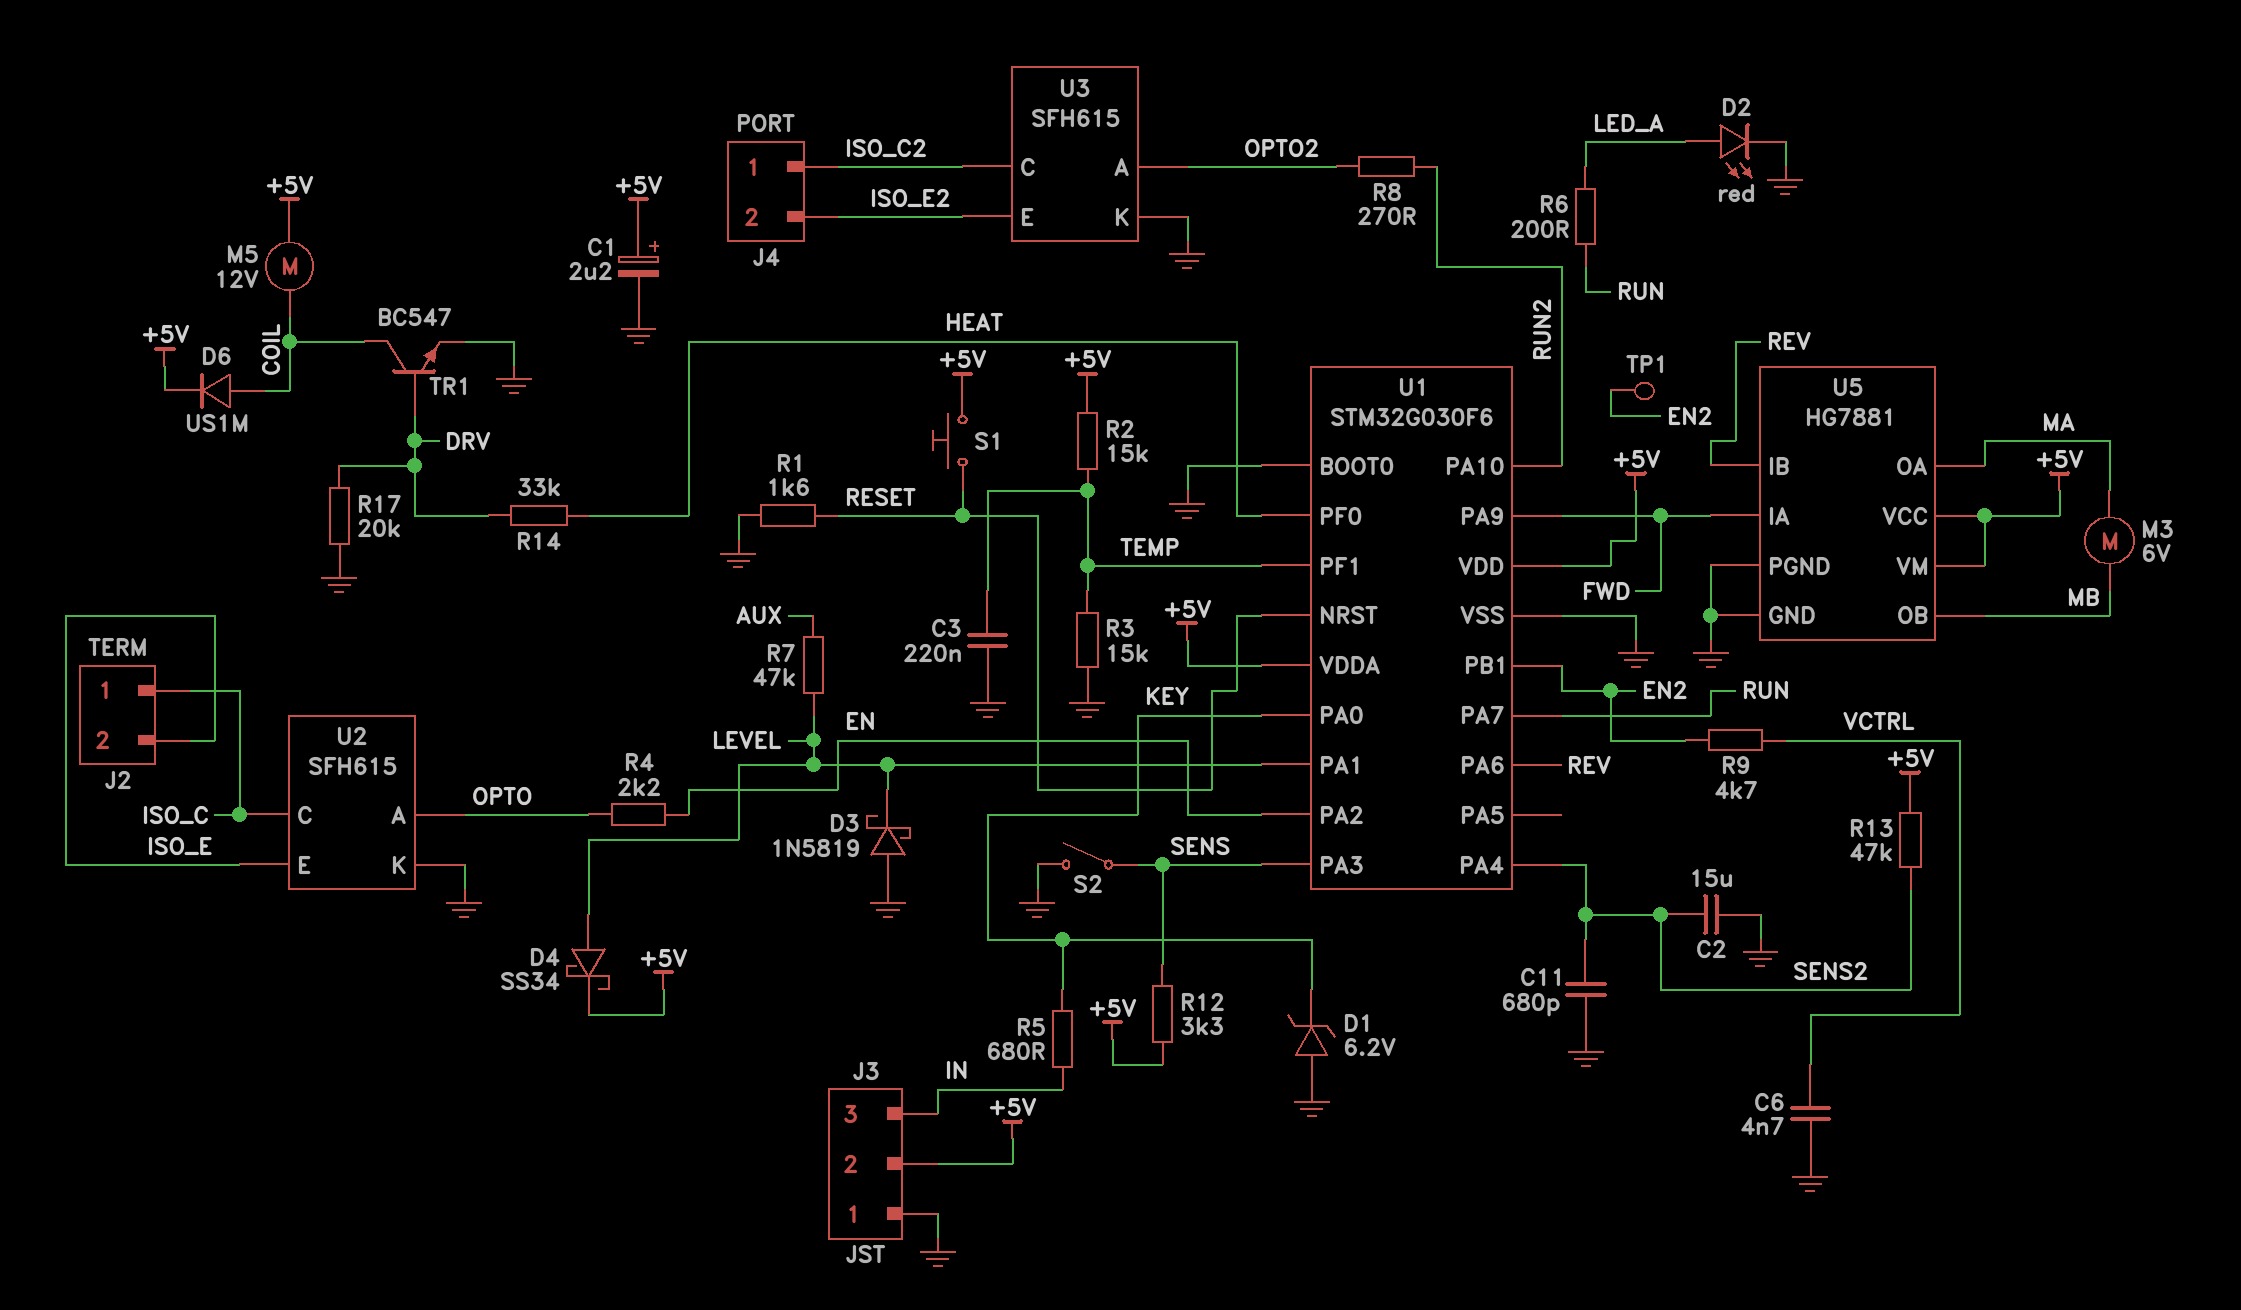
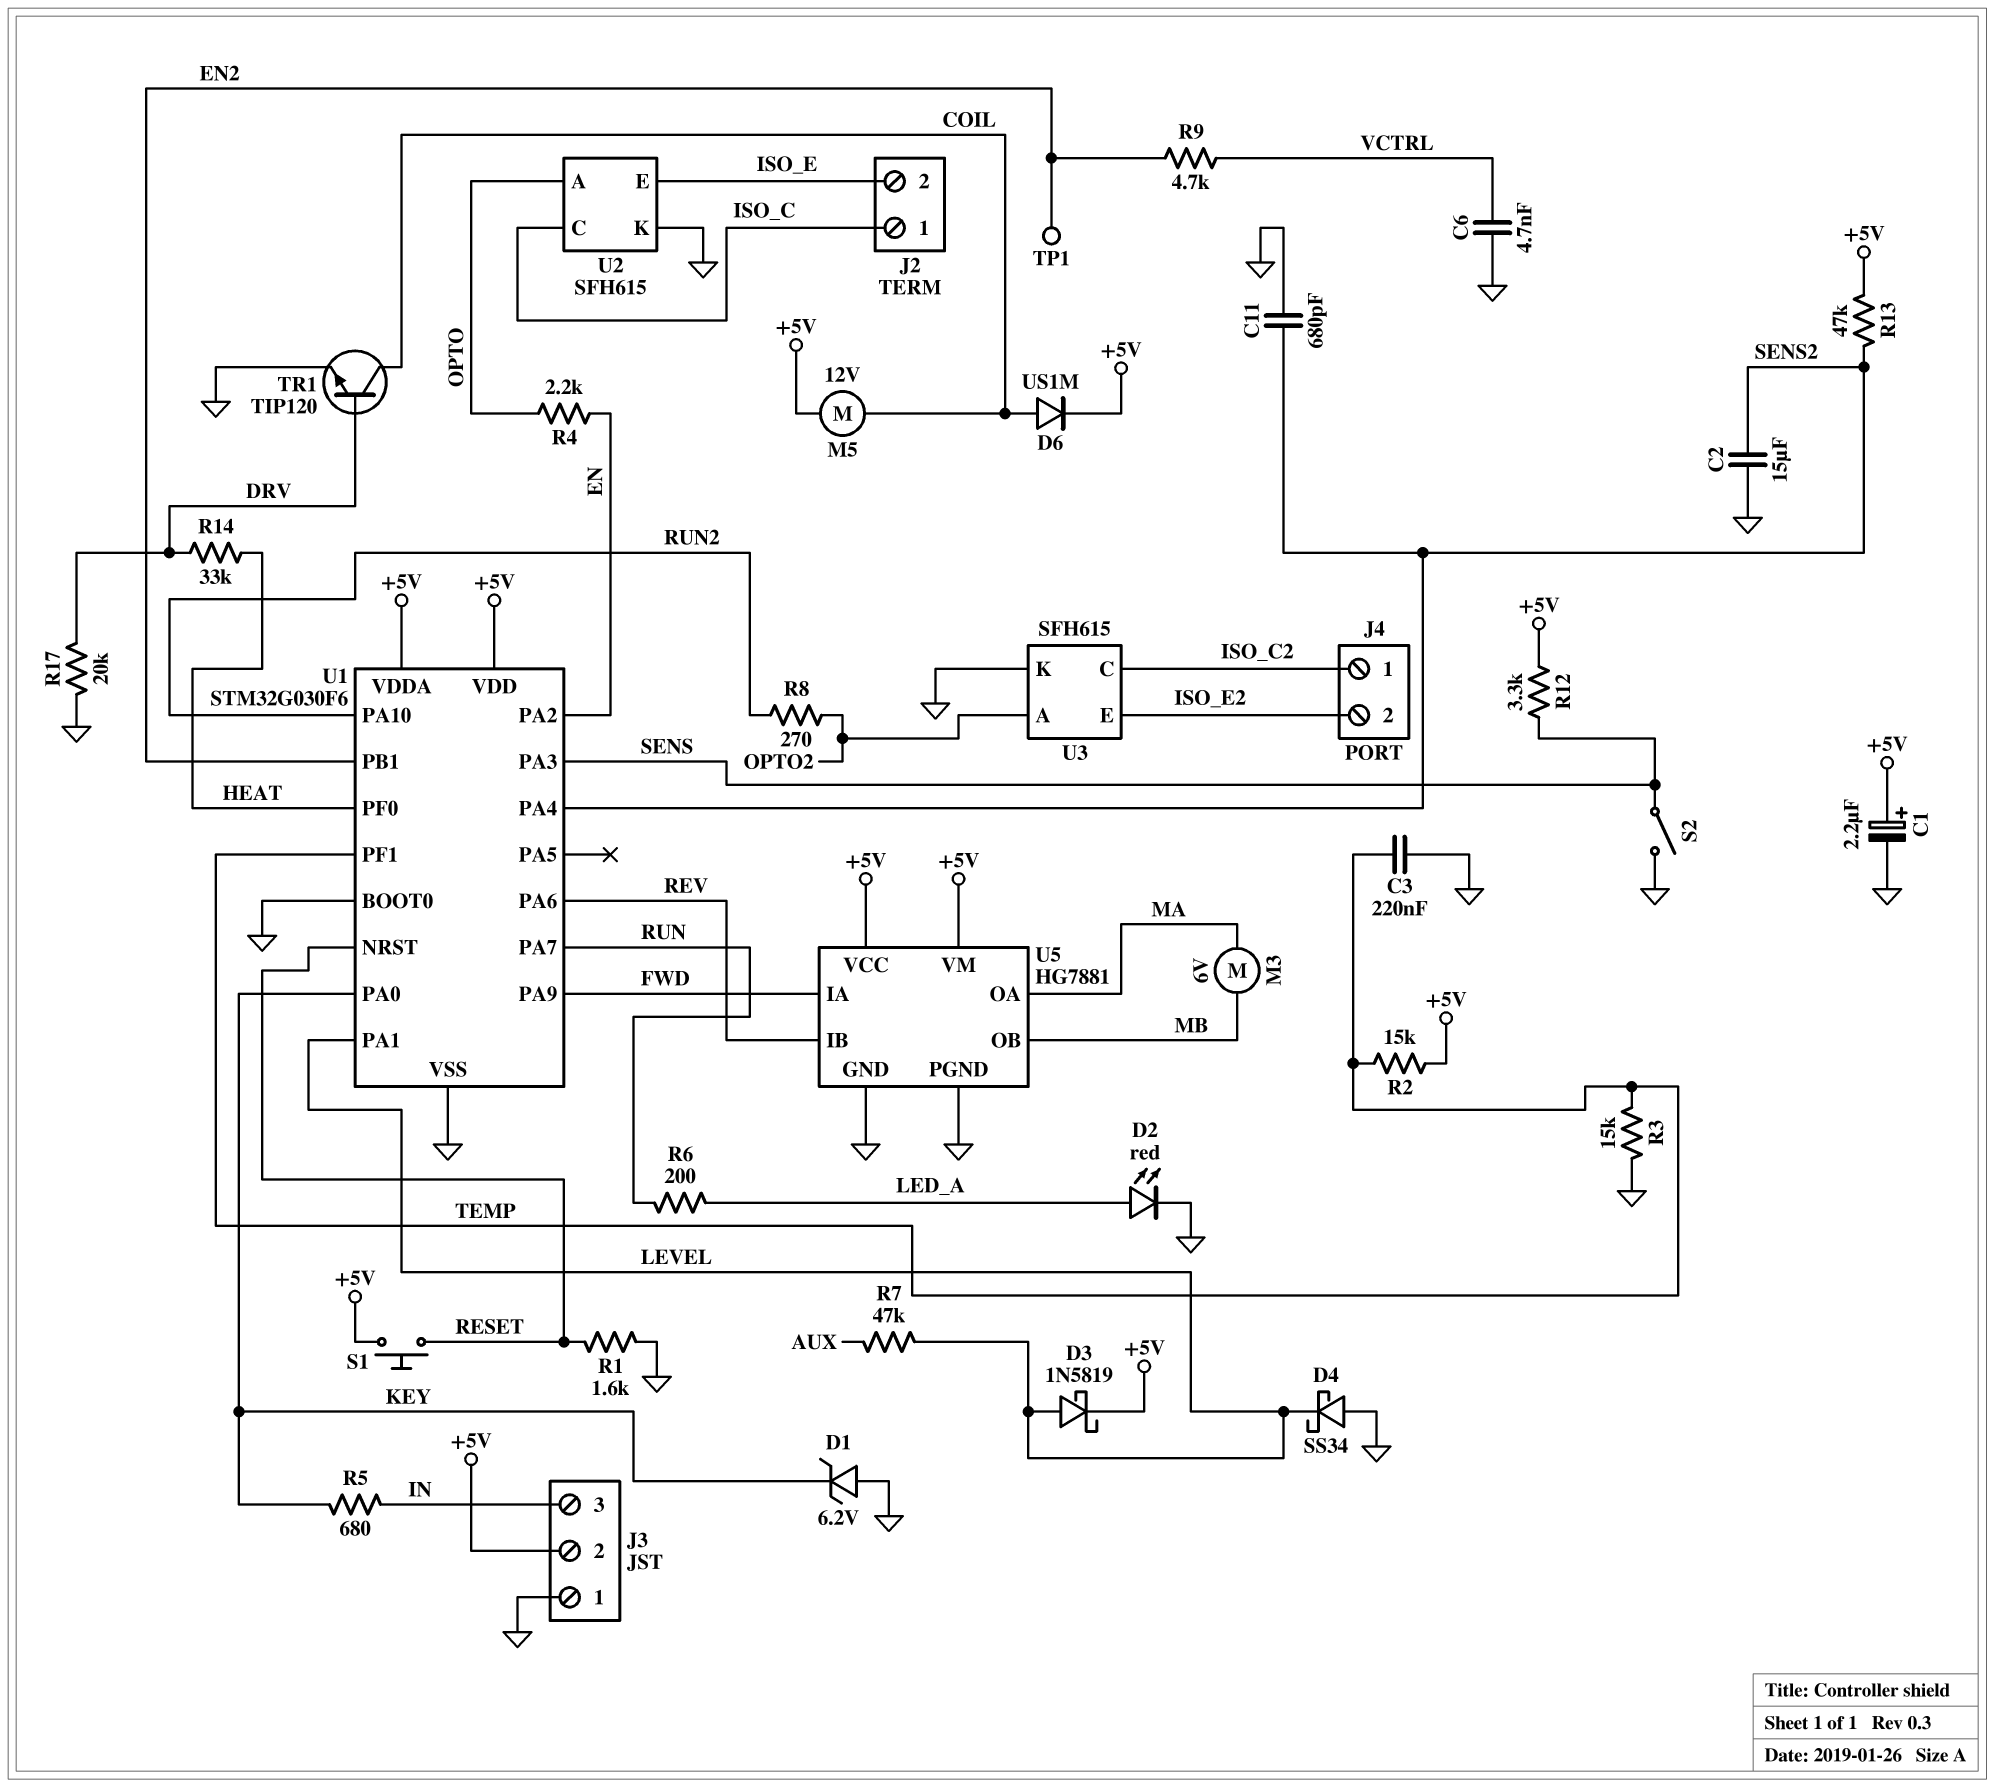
D3: schottky 1N5819 (A GND, K LEVEL) -> schottky 1N5819 (A LEVEL, K +5V)
D4: schottky SS34 (A LEVEL, K +5V) -> schottky SS34 (A GND, K LEVEL)
TR1: NPN BC547 (B DRV, C COIL, E GND) -> NPN TIP120 (B DRV, C COIL, E GND)

